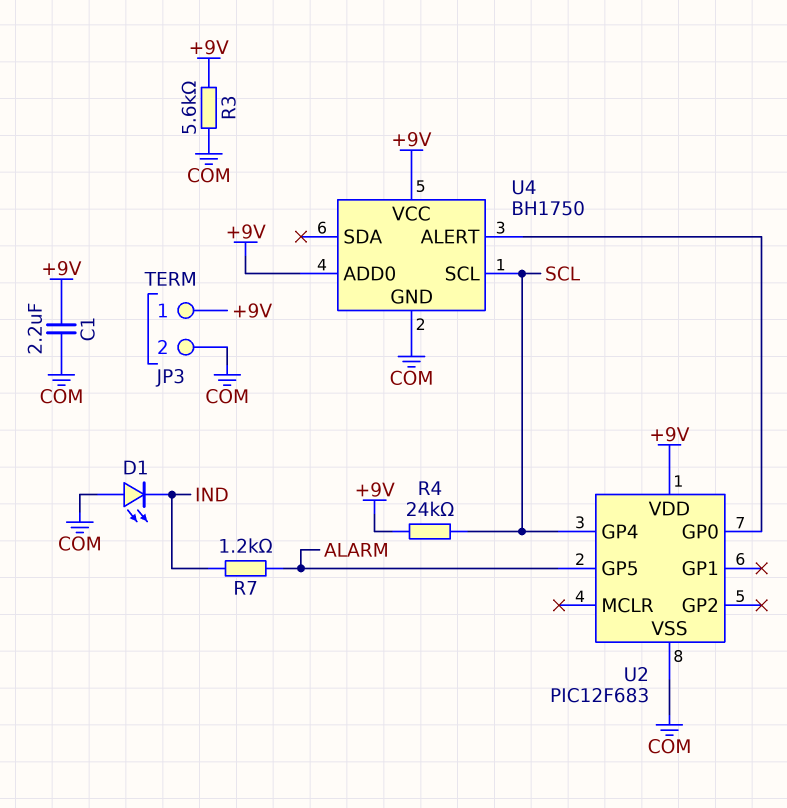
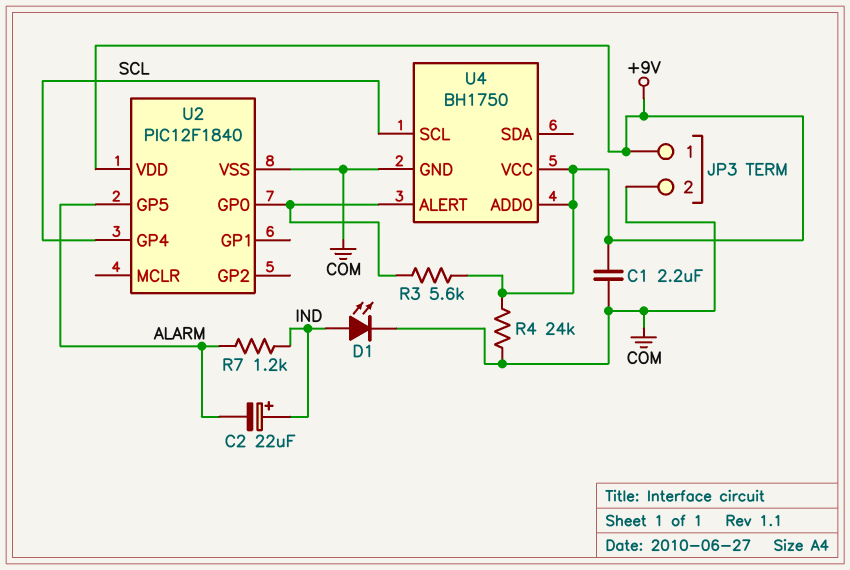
C2: none -> 22uF (plus IND, minus ALARM)
D1: LED (A COM, K IND) -> LED (A IND, K COM)
R3: 5.6k (+9V, COM) -> 5.6k (+9V, U2/GP0)
R4: 24k (+9V, SCL) -> 24k (+9V, COM)
U2: PIC12F683 -> PIC12F1840

